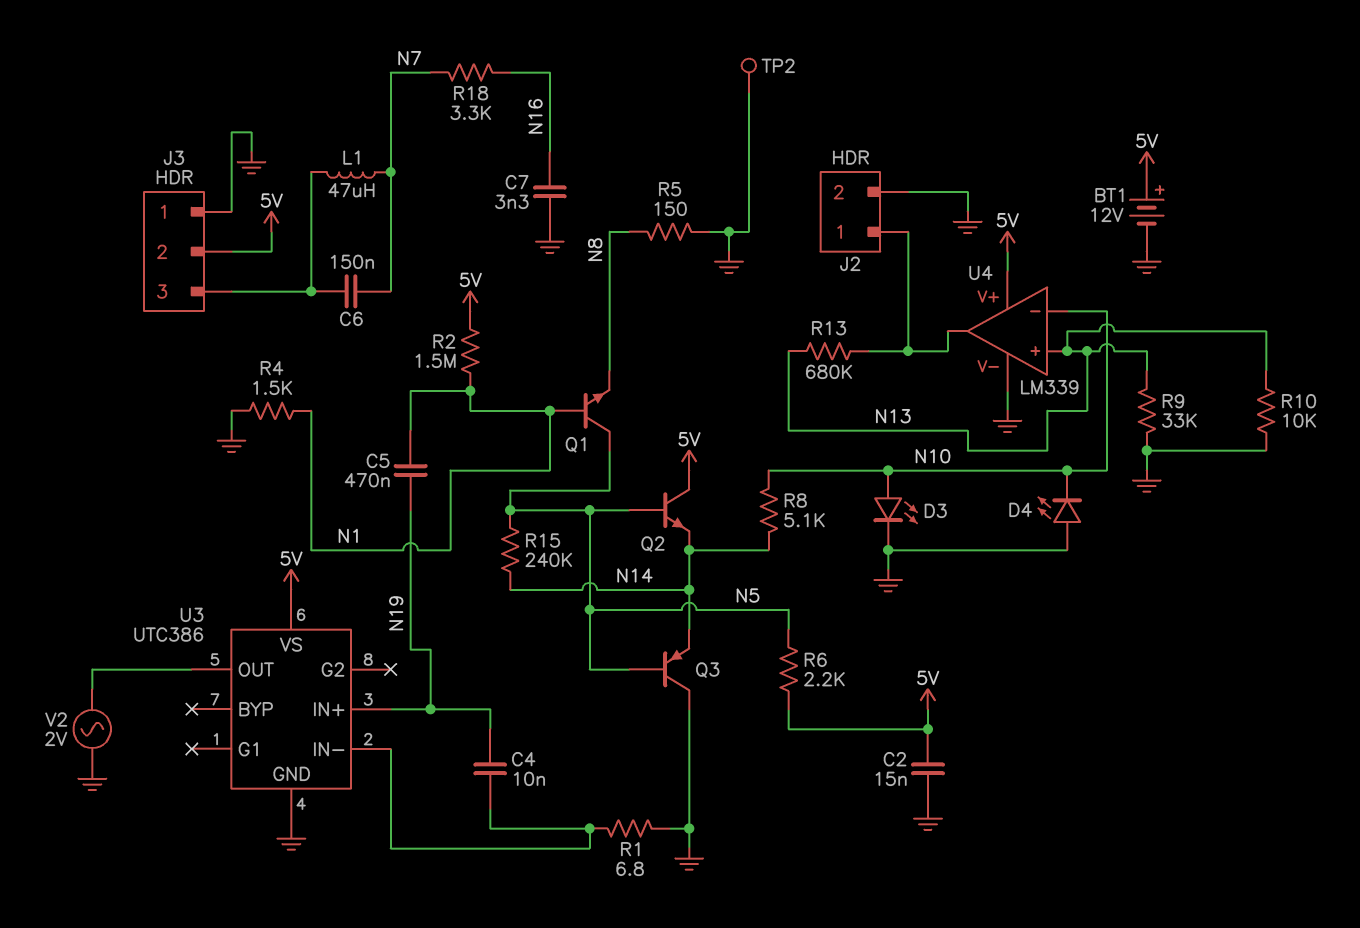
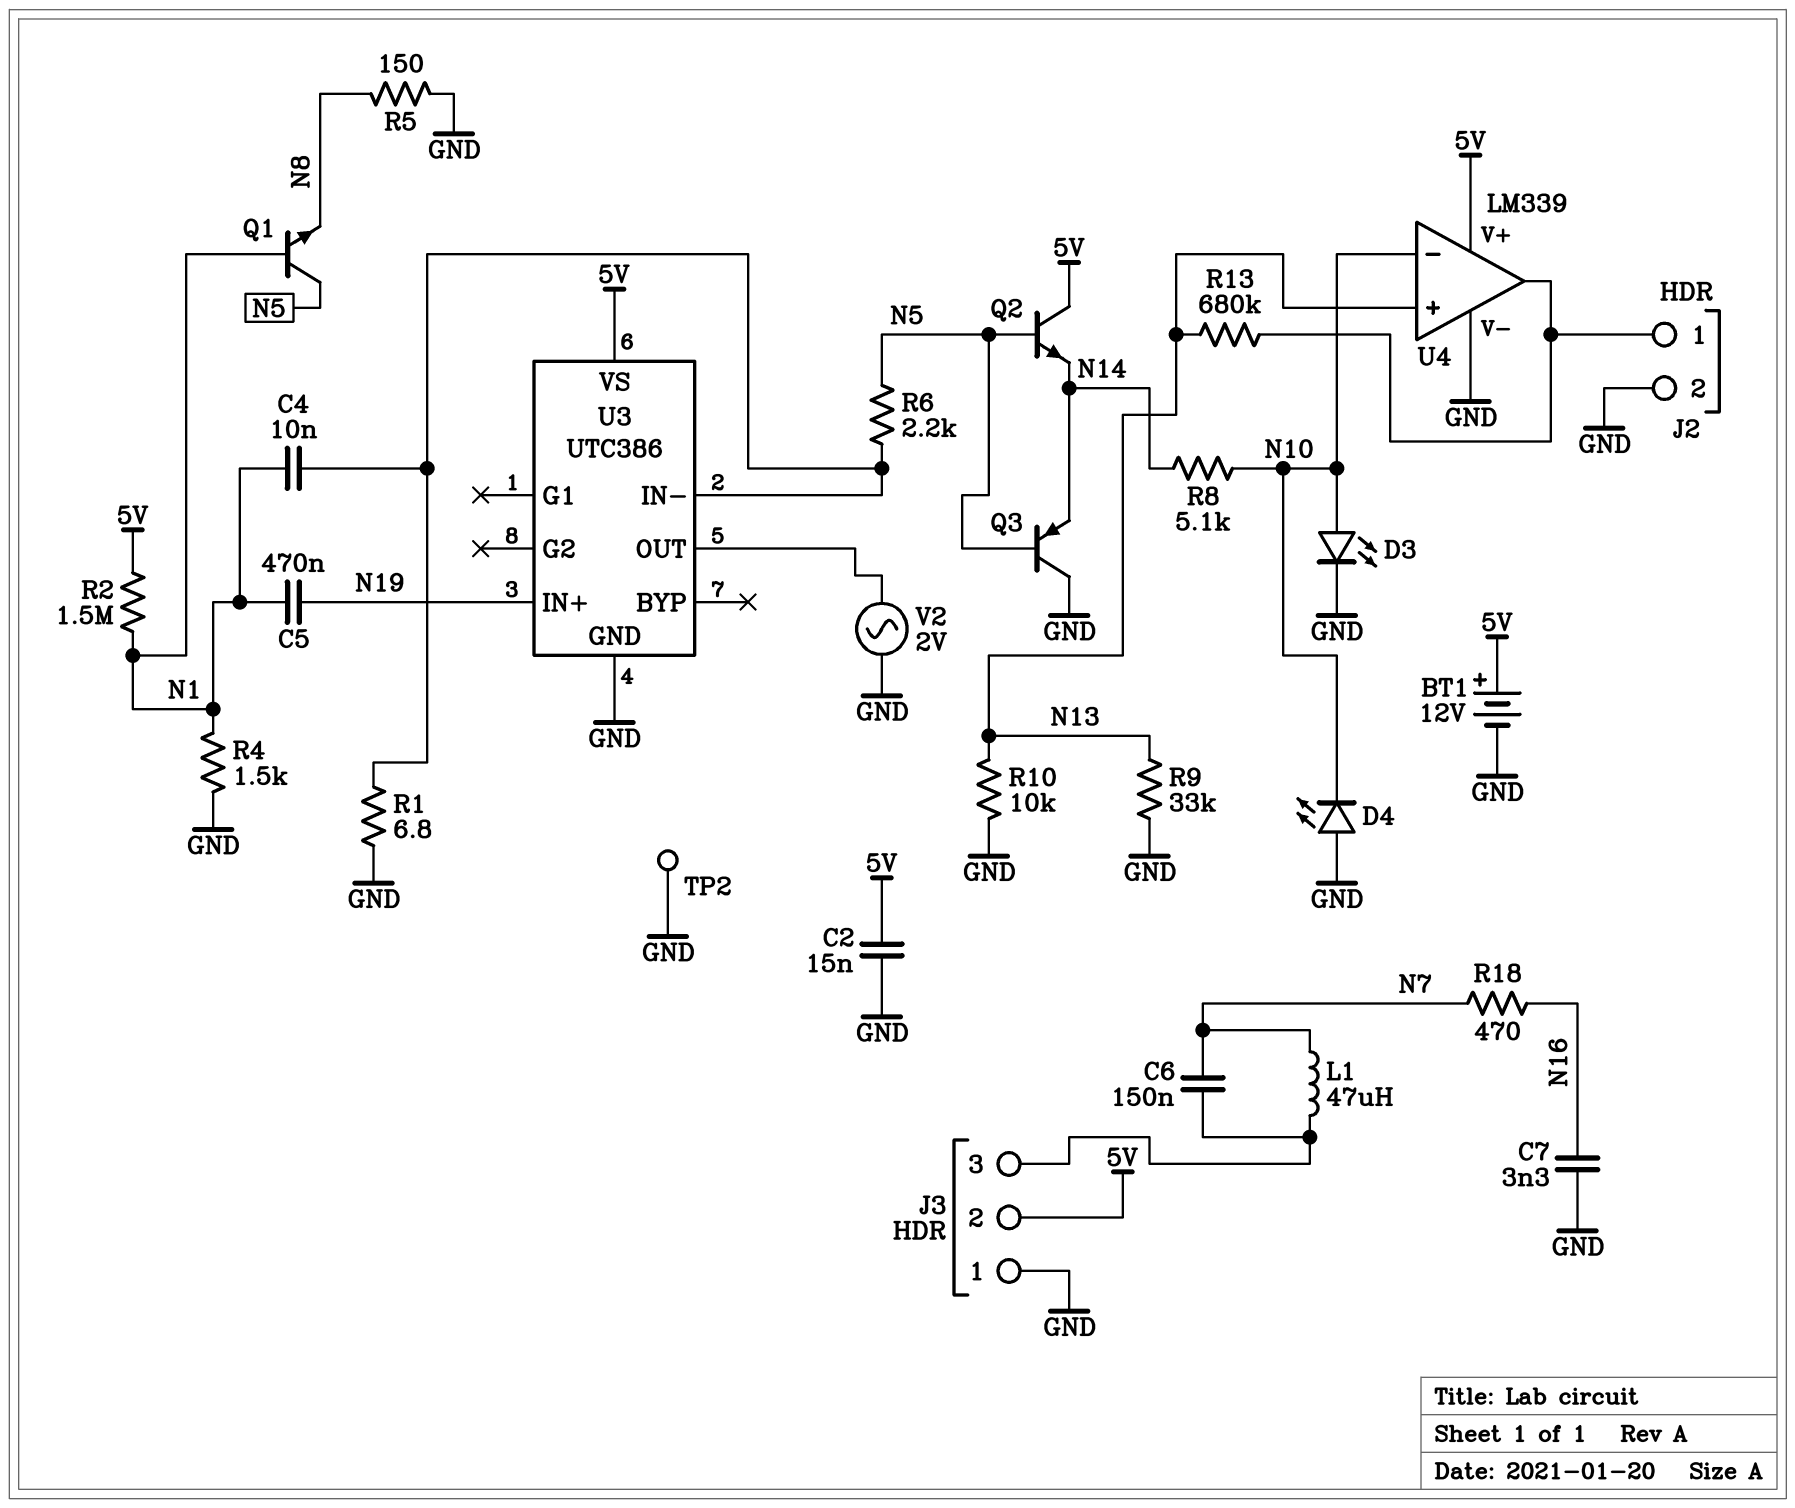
C4: 10nF (N19, U3/IN-) -> 10nF (N1, U3/IN-)
R6: 2.2k (5V, N5) -> 2.2k (N5, U3/IN-)
R15: 240k (N5, N14) -> none
R18: 3.3k (N7, N16) -> 470 (N7, N16)

